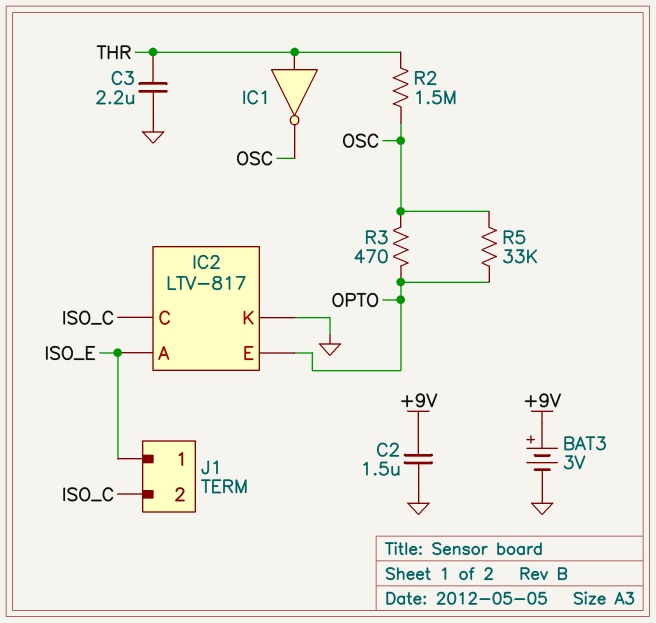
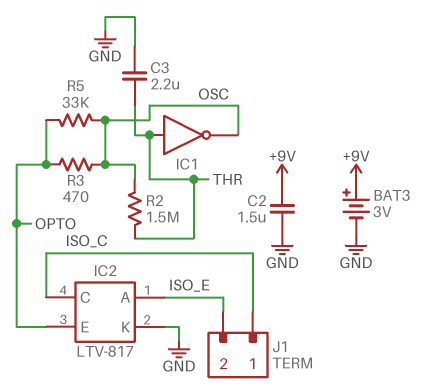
J1 pin 1: ISO_E -> ISO_C
J1 pin 2: ISO_C -> ISO_E

